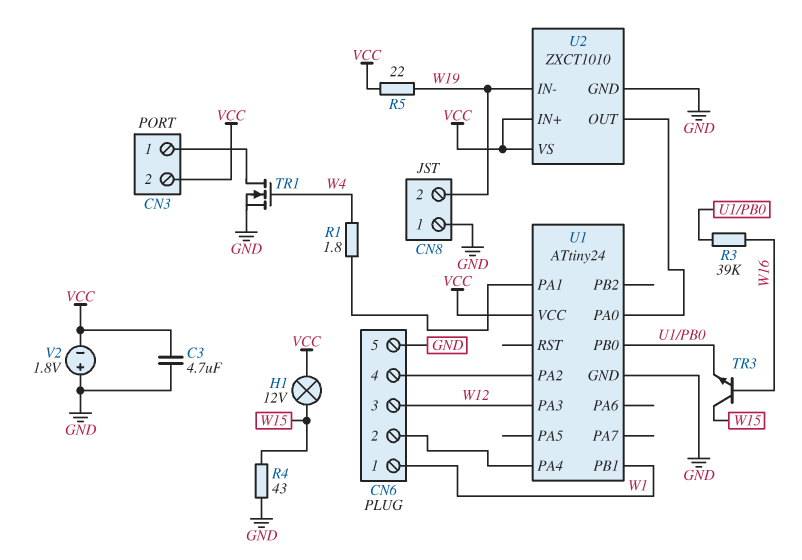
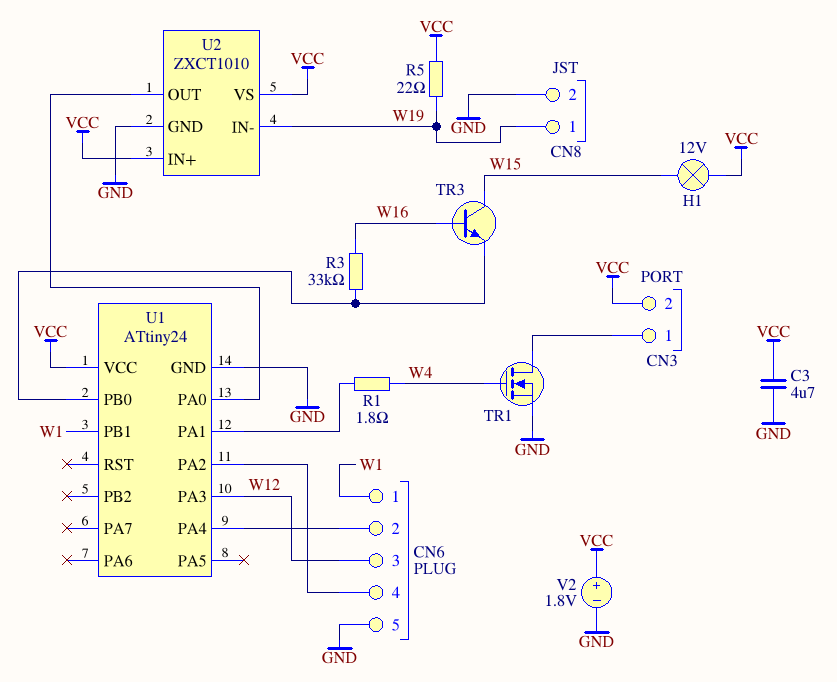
CN8 pin 1: GND -> W19
CN8 pin 2: W19 -> GND
R3: 39k (U1/PB0, W16) -> 33k (U1/PB0, W16)
R4: 43 (GND, W15) -> none
V2: 1.8V (plus GND, minus VCC) -> 1.8V (plus VCC, minus GND)

